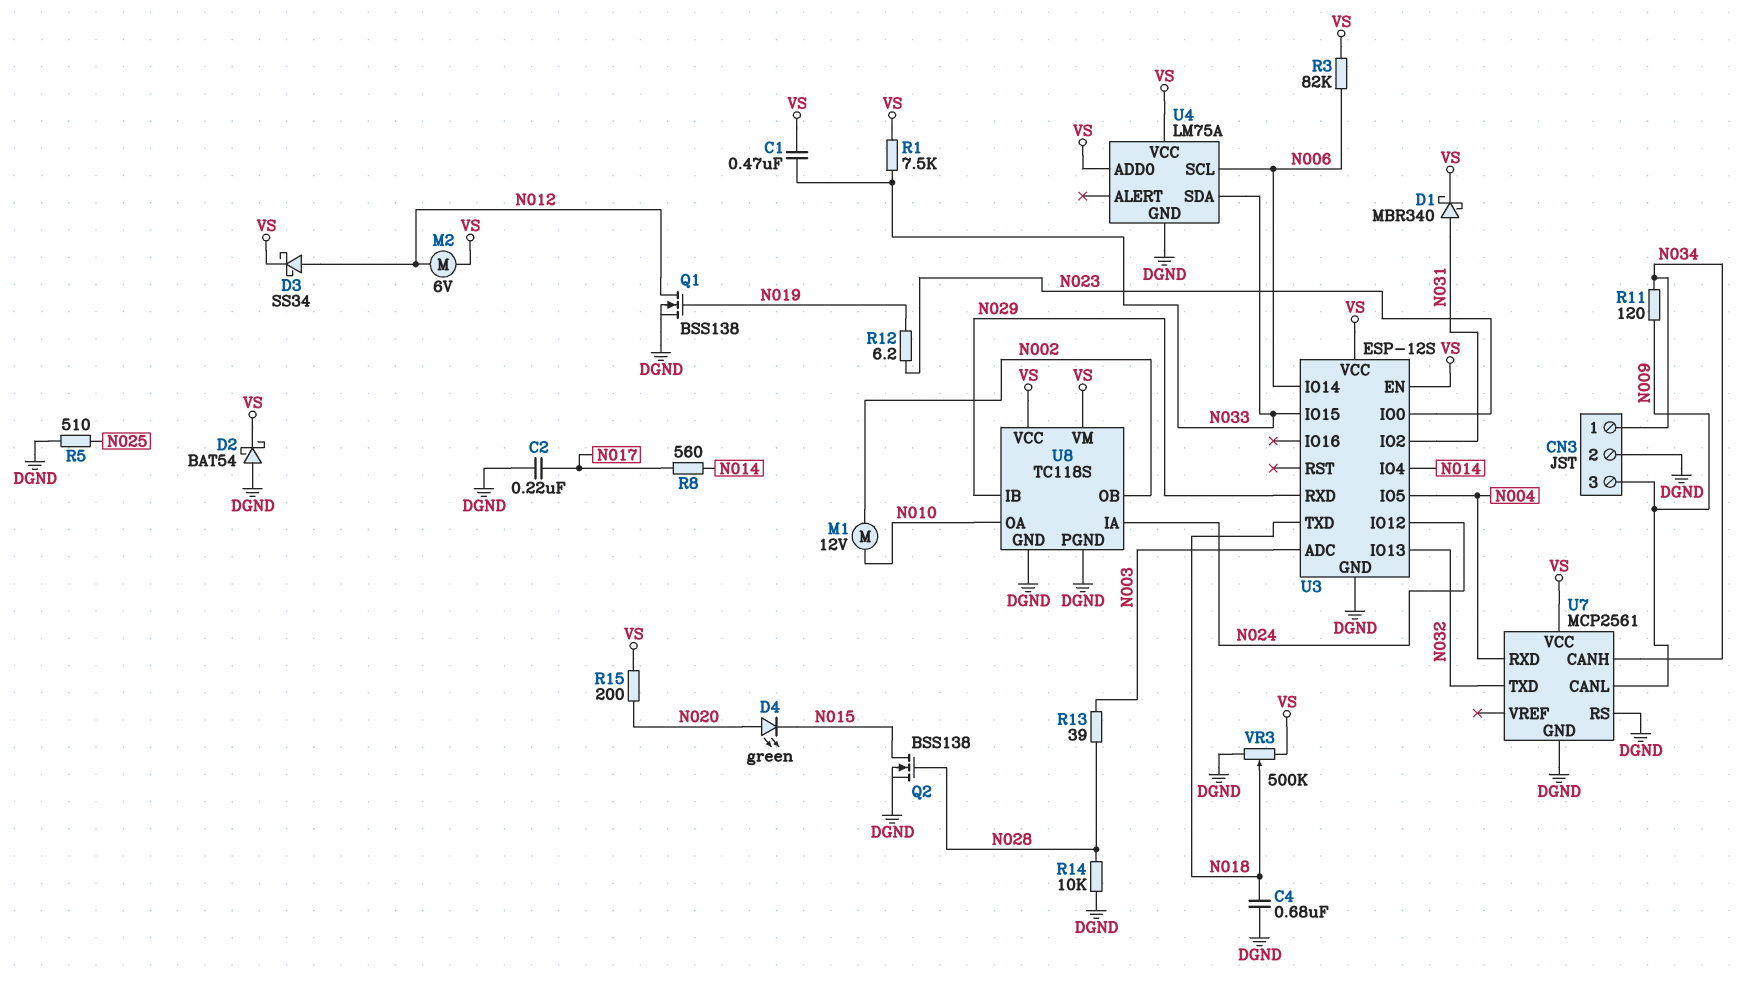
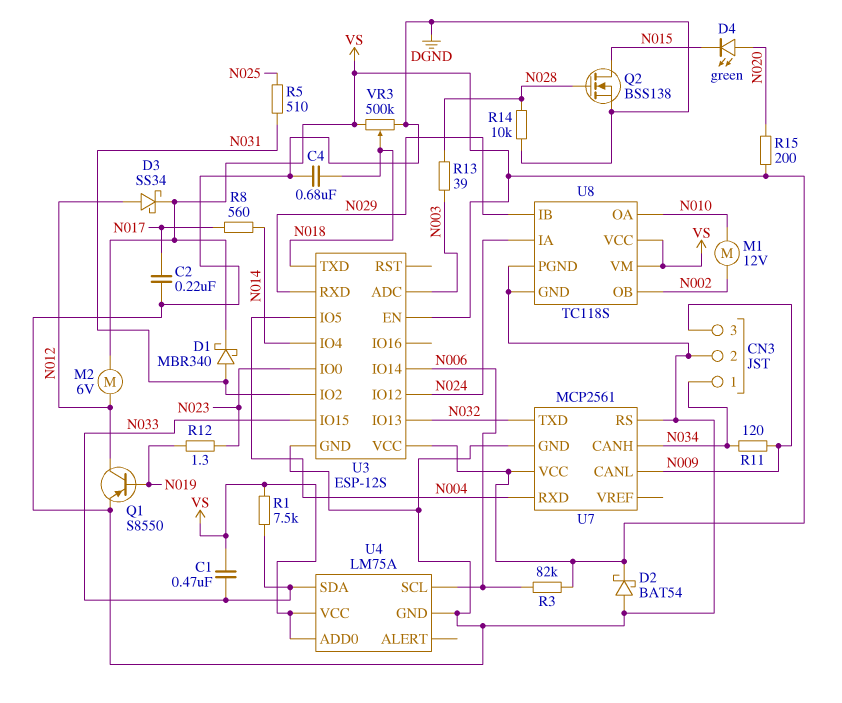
Q1: NMOS BSS138 (G N019, D N012, S DGND) -> PNP S8550 (B N019, C N012, E DGND)
R5: 510 (DGND, N025) -> 510 (N025, N031)
R12: 6.2 (N019, N023) -> 1.3 (N019, N023)

